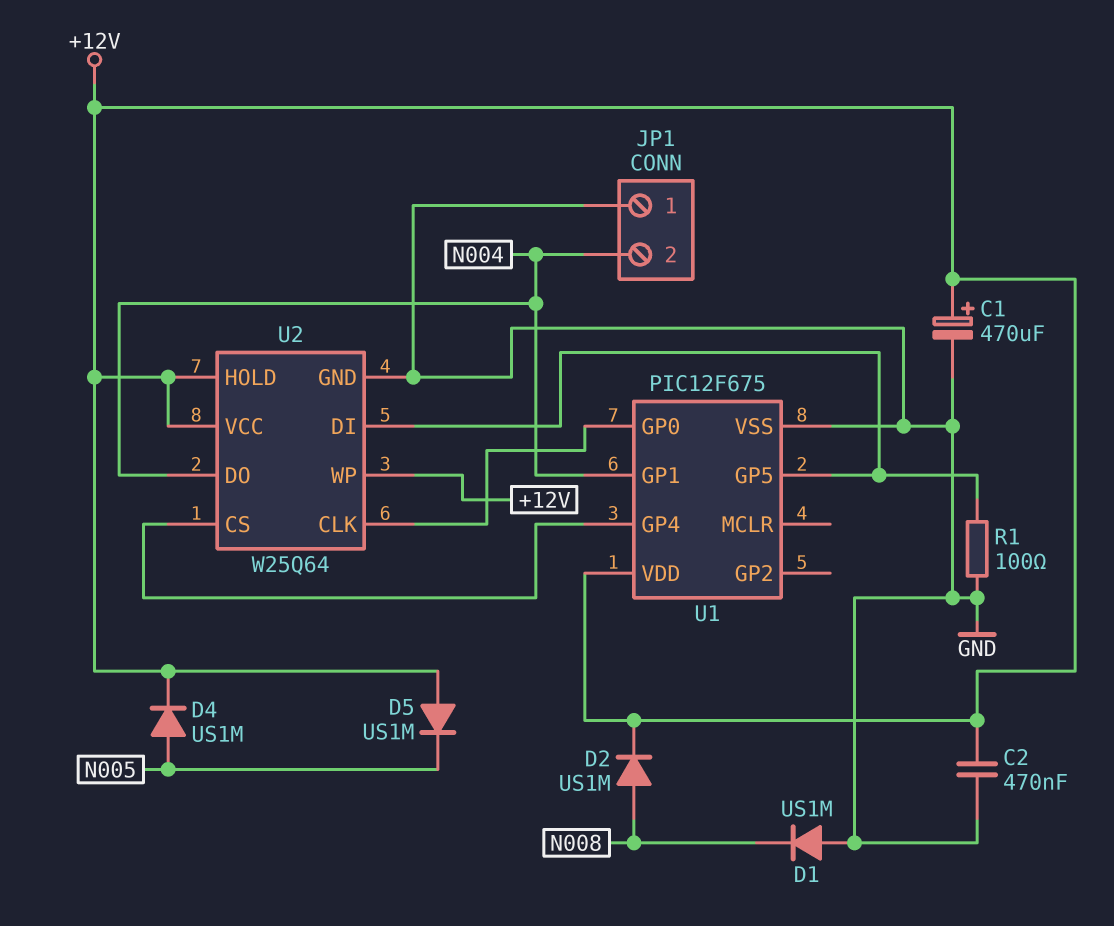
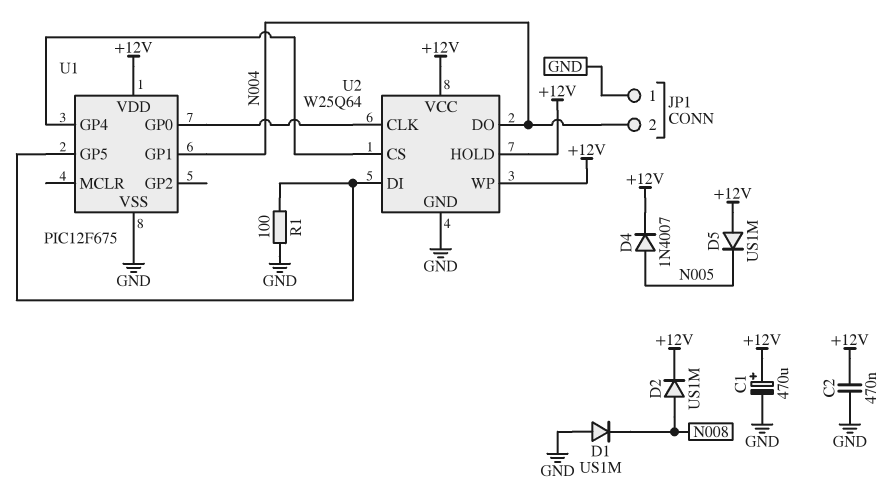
D4: diode US1M (A N005, K +12V) -> diode 1N4007 (A N005, K +12V)

